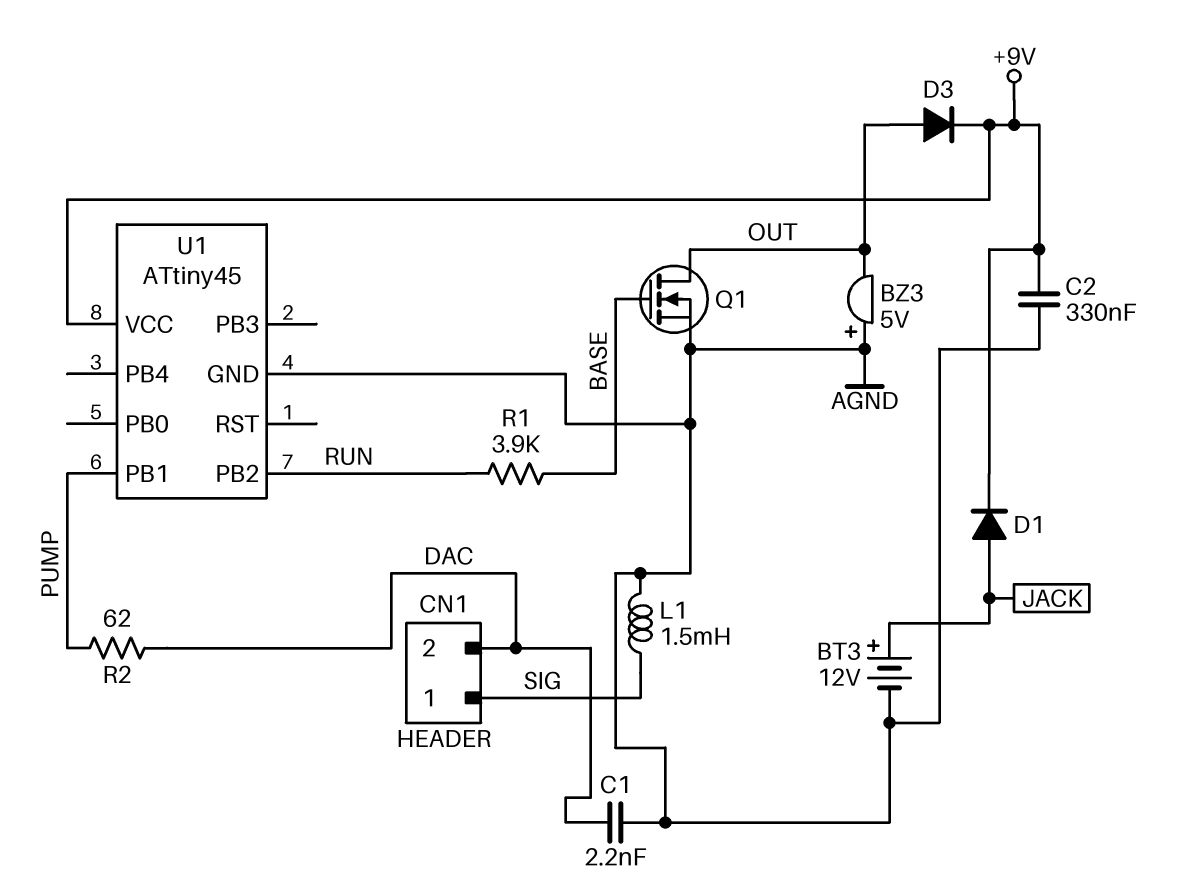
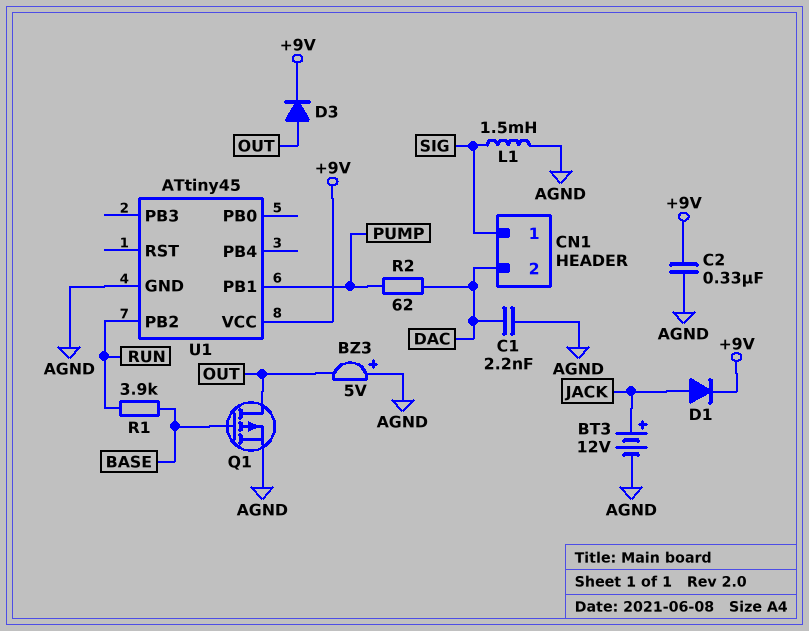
Q1: NMOS (G BASE, D OUT, S AGND) -> PMOS (G BASE, D OUT, S AGND)

